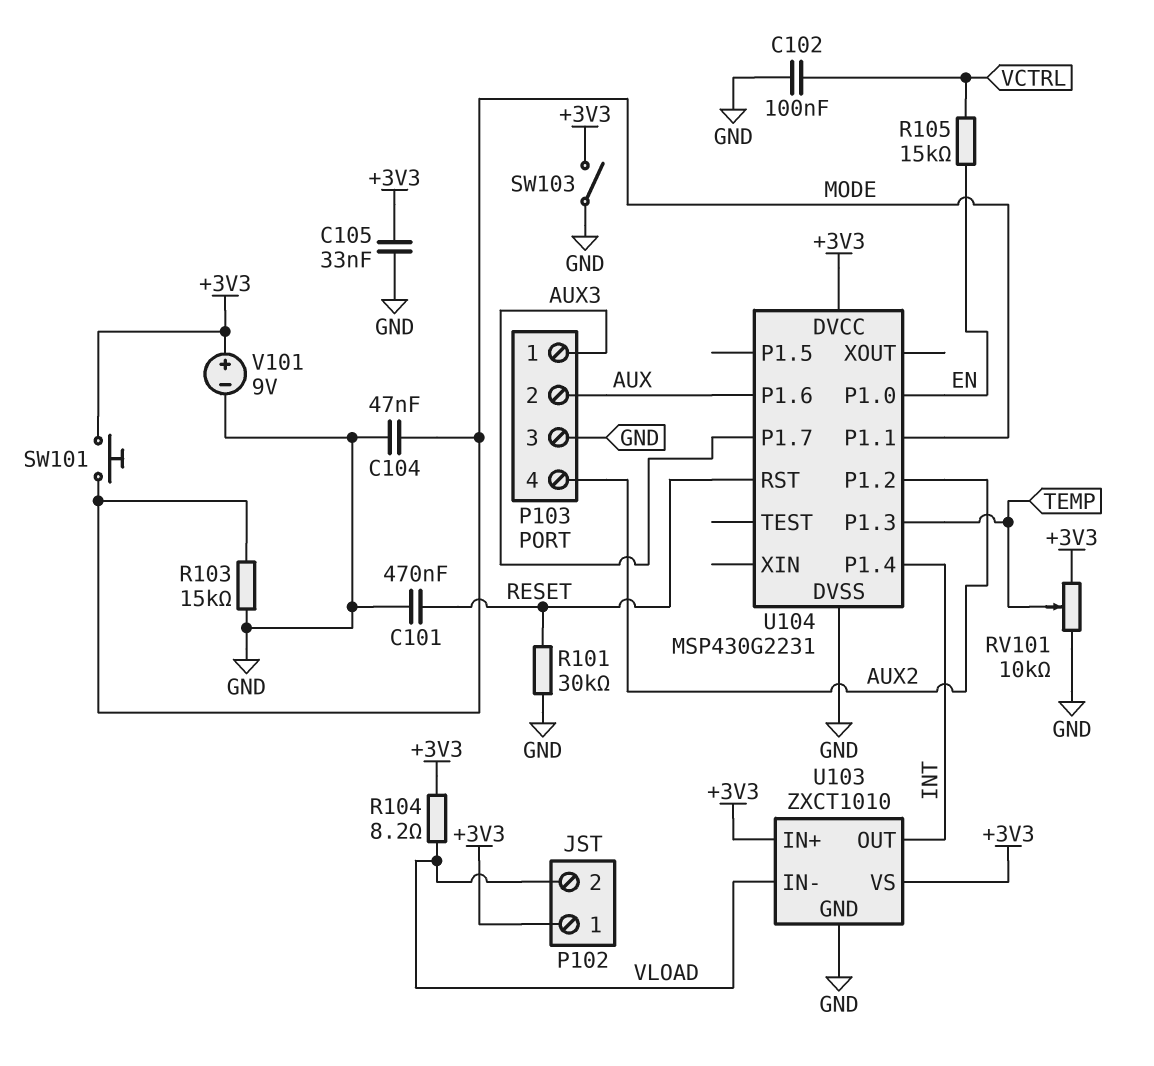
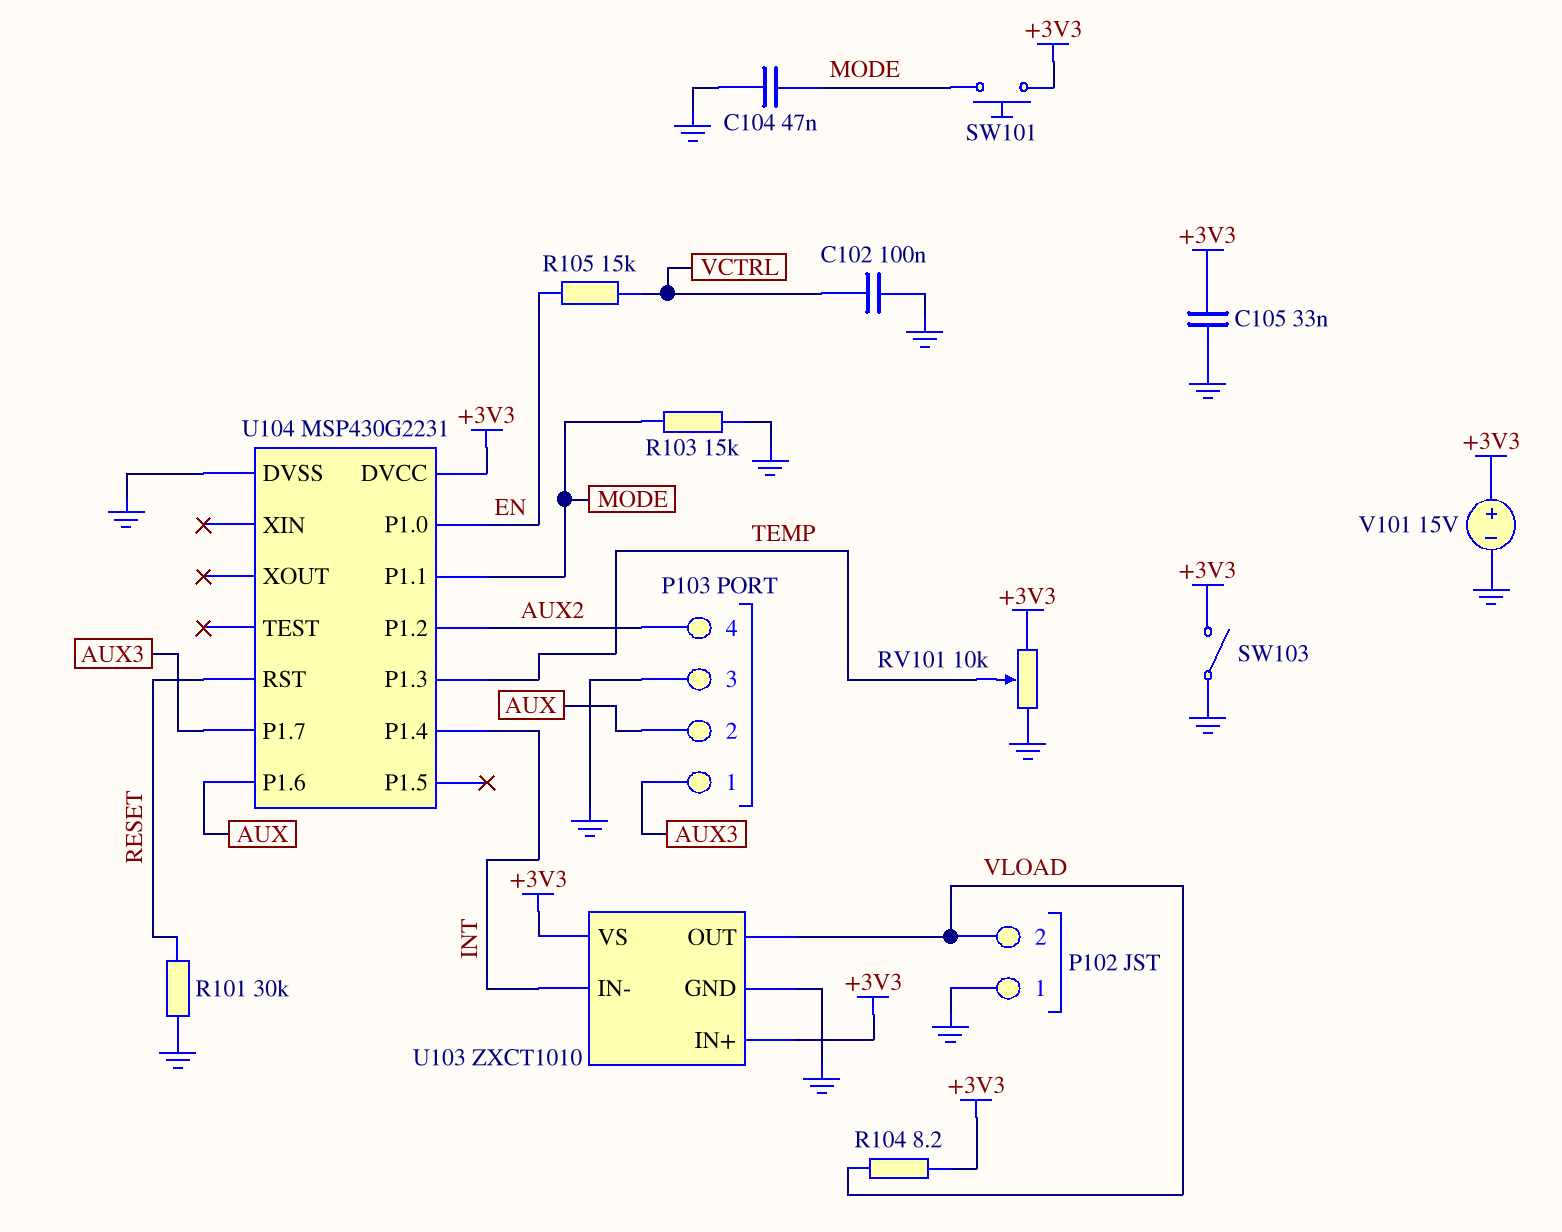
C101: 470nF (GND, RESET) -> none
P102 pin 1: +3V3 -> GND
U103 pin IN-: VLOAD -> INT
U103 pin OUT: INT -> VLOAD
V101: 9V (plus +3V3, minus GND) -> 15V (plus +3V3, minus GND)

